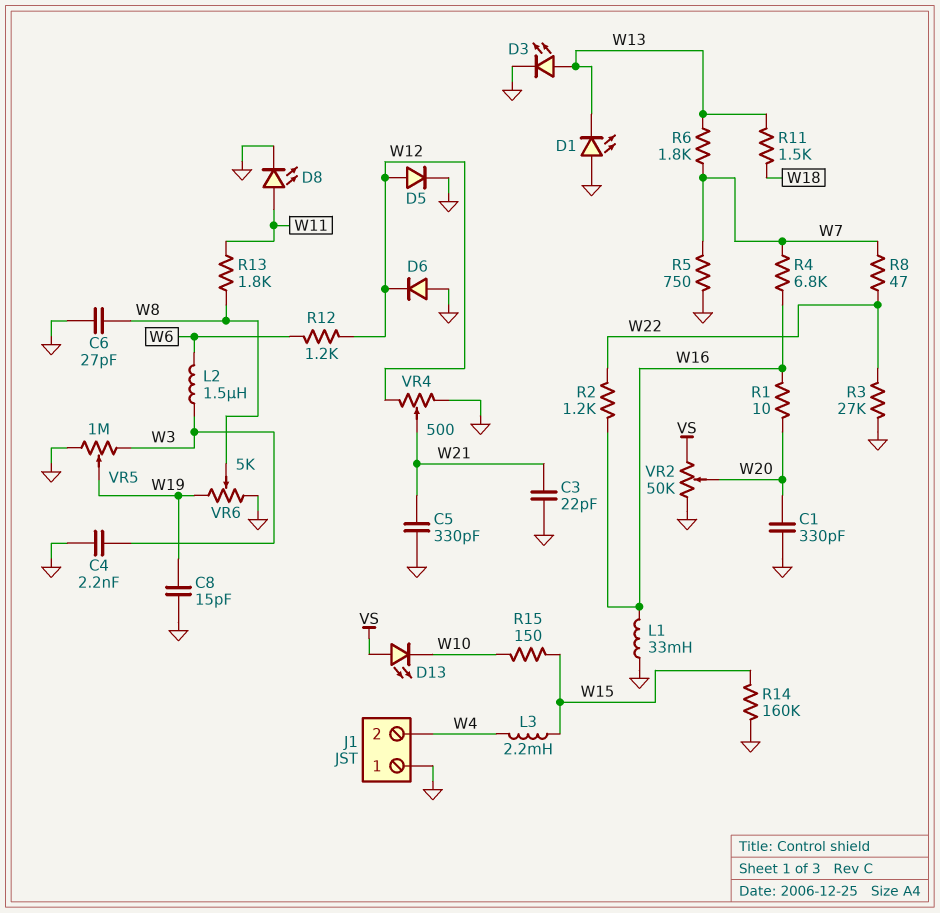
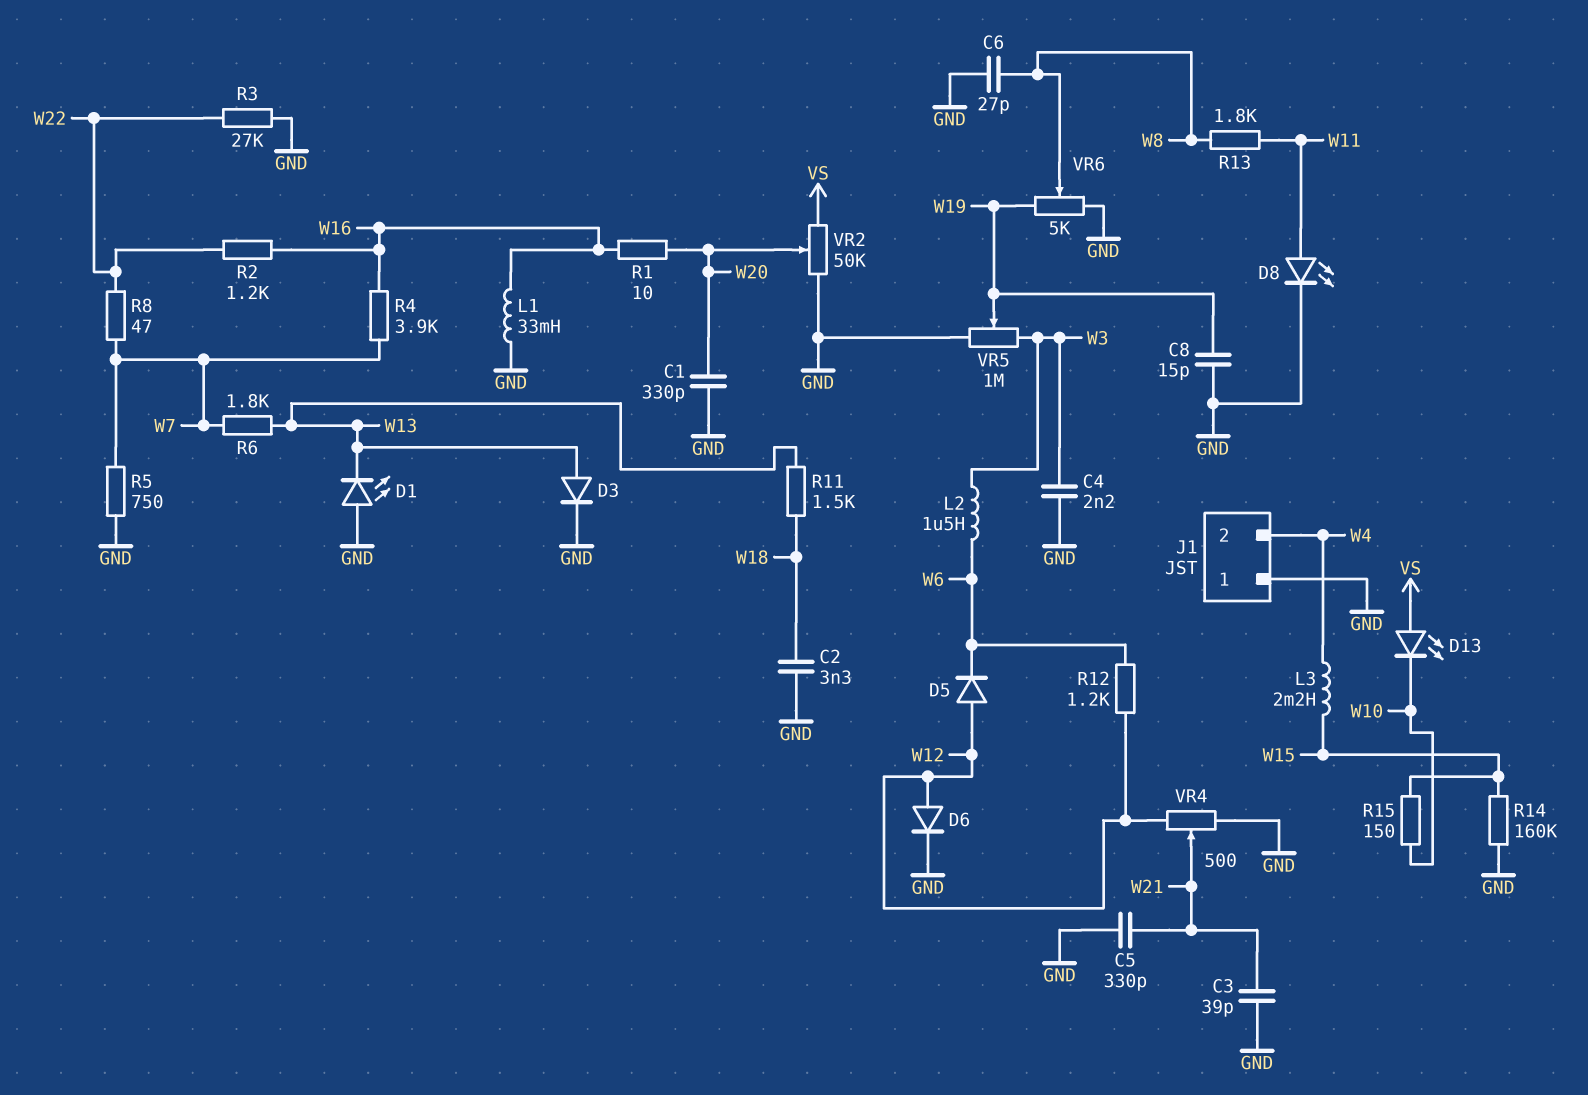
C2: none -> 3.3nF (GND, W18)
C3: 22pF (GND, W21) -> 39pF (GND, W21)
D3: LED (A W13, K GND) -> diode (A W13, K GND)
D5: diode (A W12, K GND) -> diode (A W12, K W6)
D6: diode (A GND, K W12) -> diode (A W12, K GND)
R4: 6.8k (W7, W16) -> 3.9k (W7, W16)

